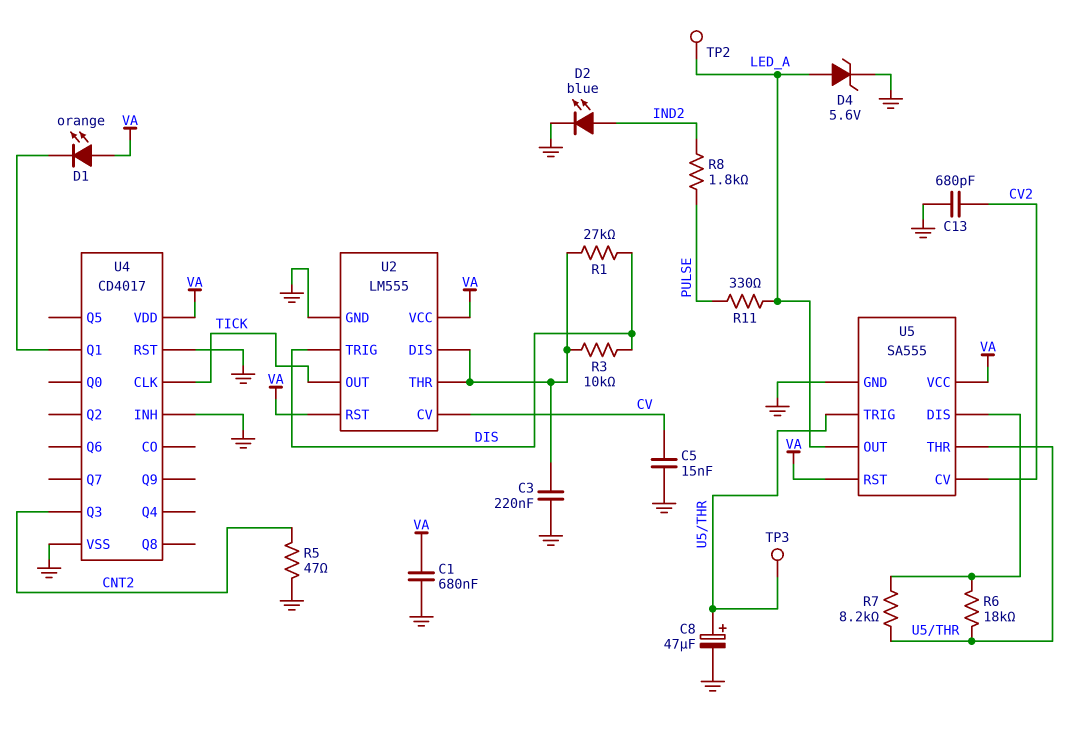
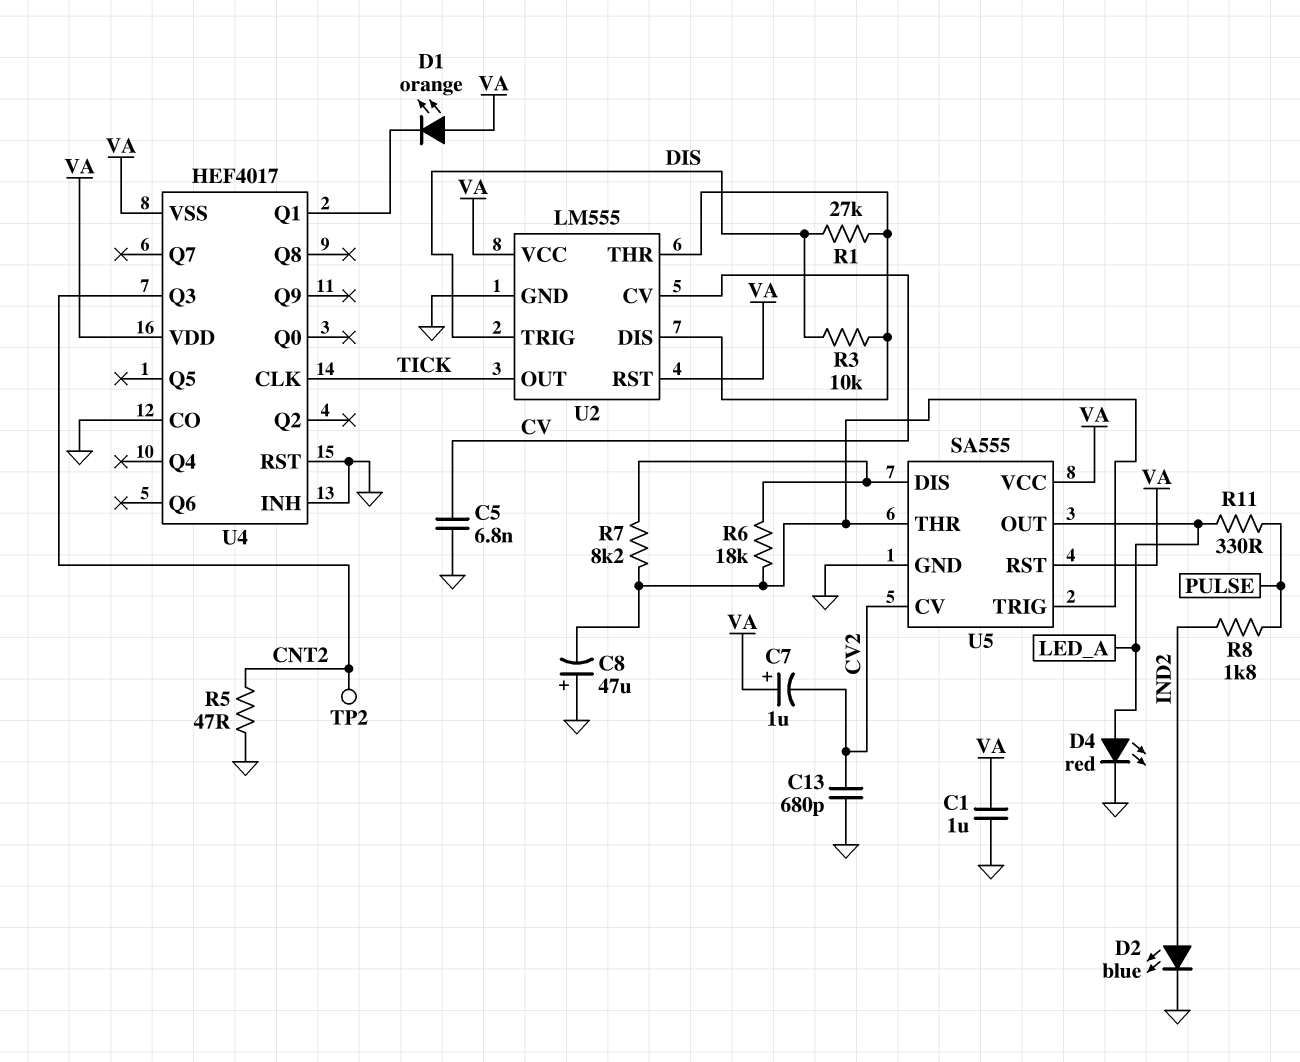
C1: 680nF (GND, VA) -> 1uF (GND, VA)
C3: 220nF (GND, U2/DIS) -> none
C5: 15nF (CV, GND) -> 6.8nF (CV, GND)
C7: none -> 1uF (plus VA, minus CV2)
C8: 47uF (plus U5/THR, minus GND) -> 47uF (plus GND, minus U5/THR)
D4: zener 5.6V (A LED_A, K GND) -> LED red (A LED_A, K GND)
TP2: test point (LED_A) -> test point (CNT2)
TP3: test point (U5/THR) -> none
U4: CD4017 -> HEF4017
U4 pin CO: none -> GND
U4 pin VSS: GND -> VA

